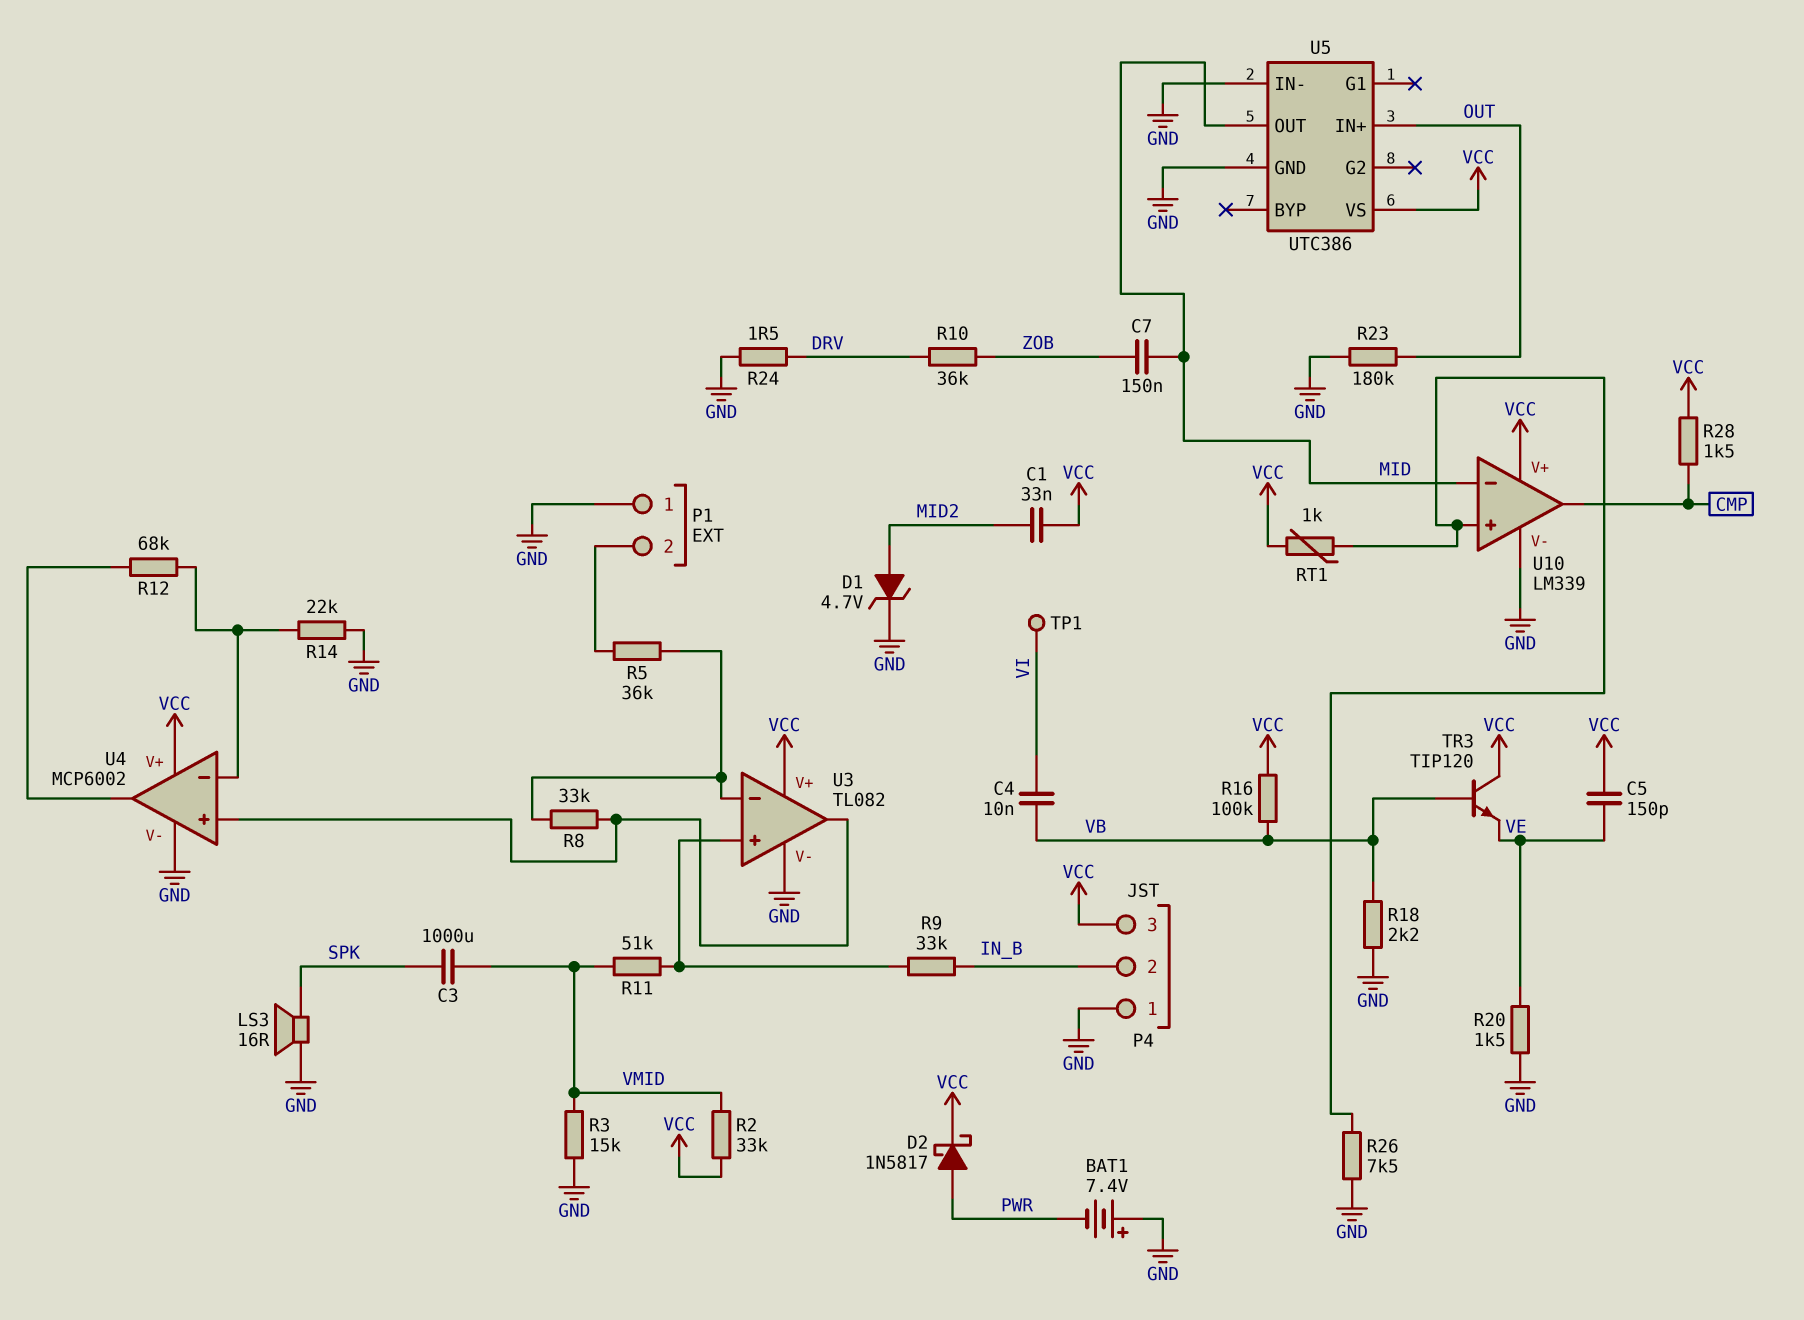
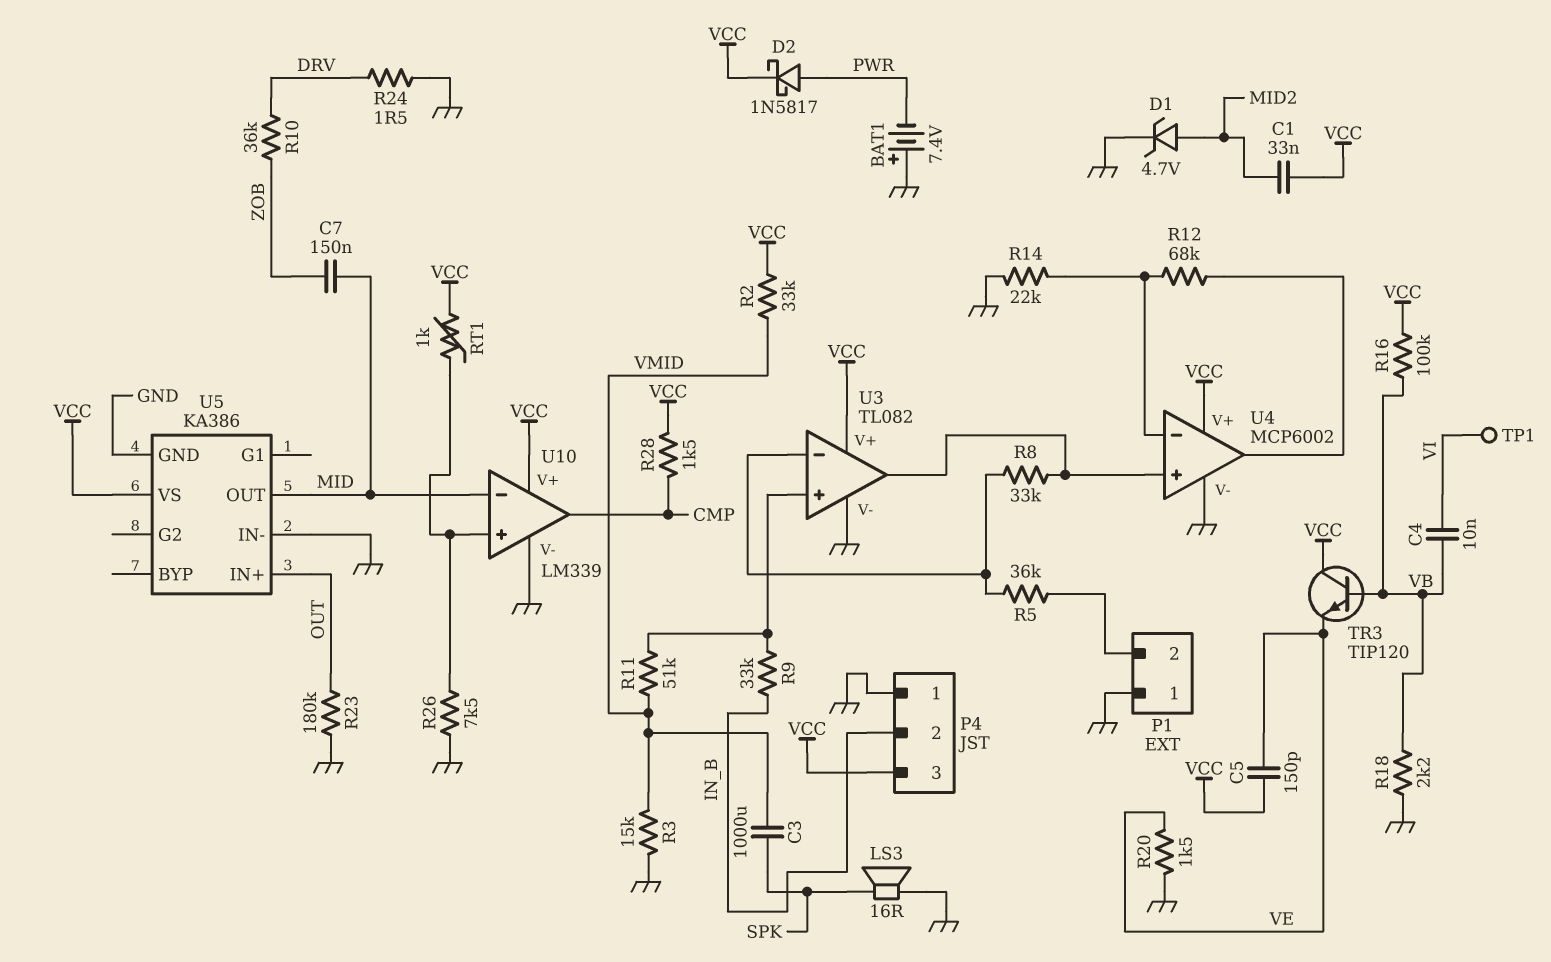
U5: UTC386 -> KA386

